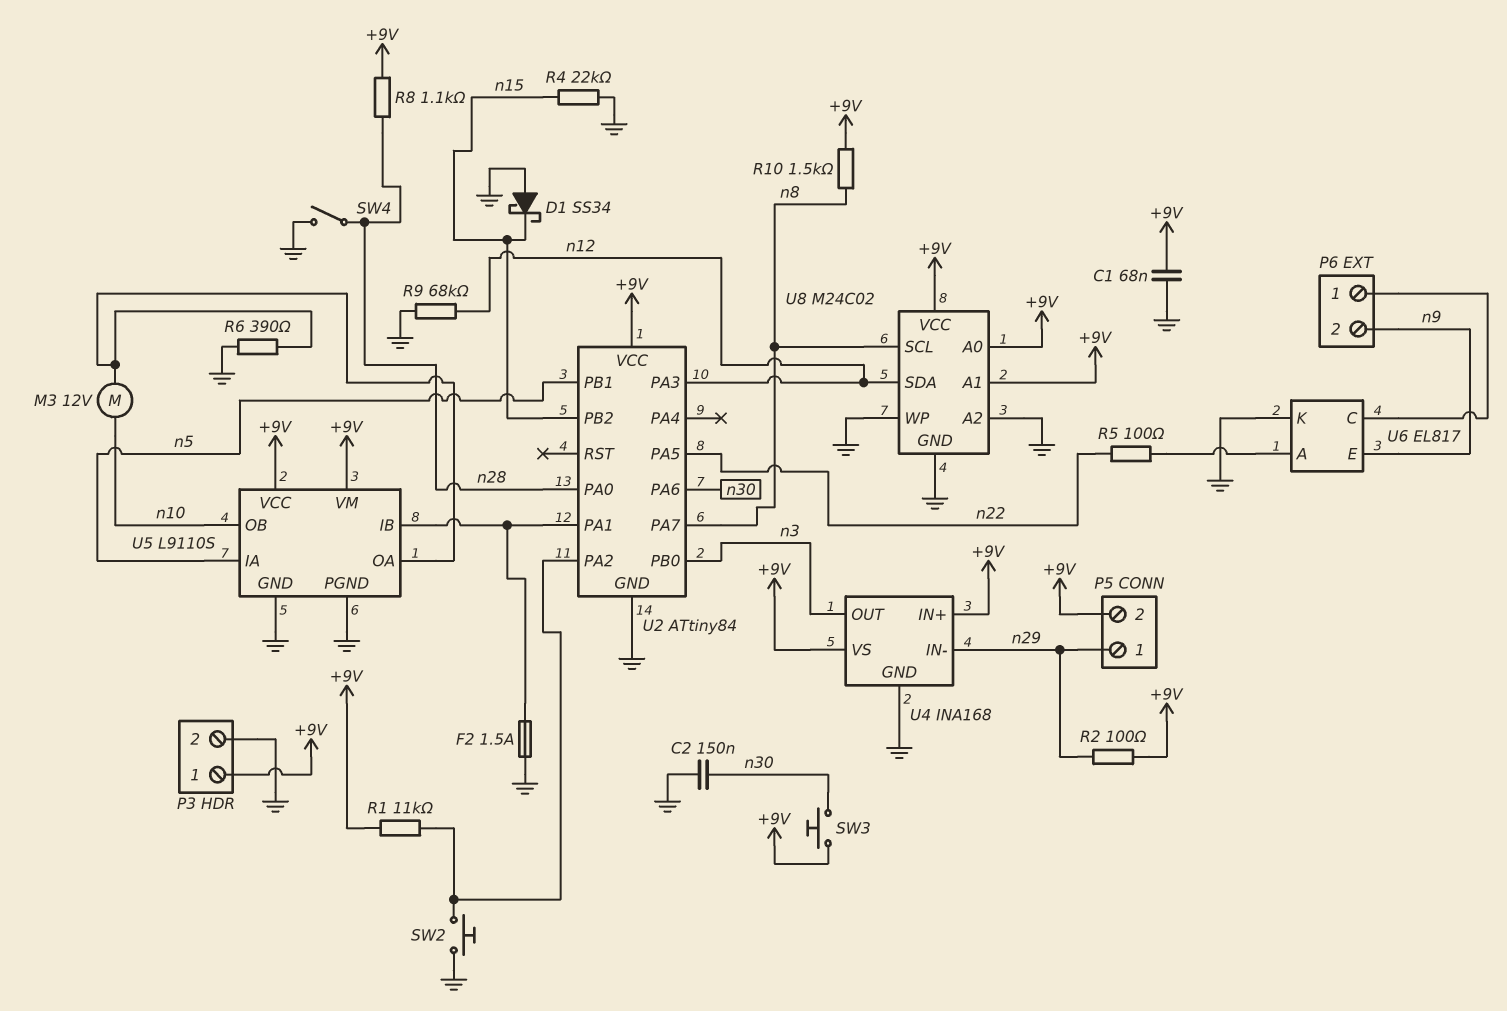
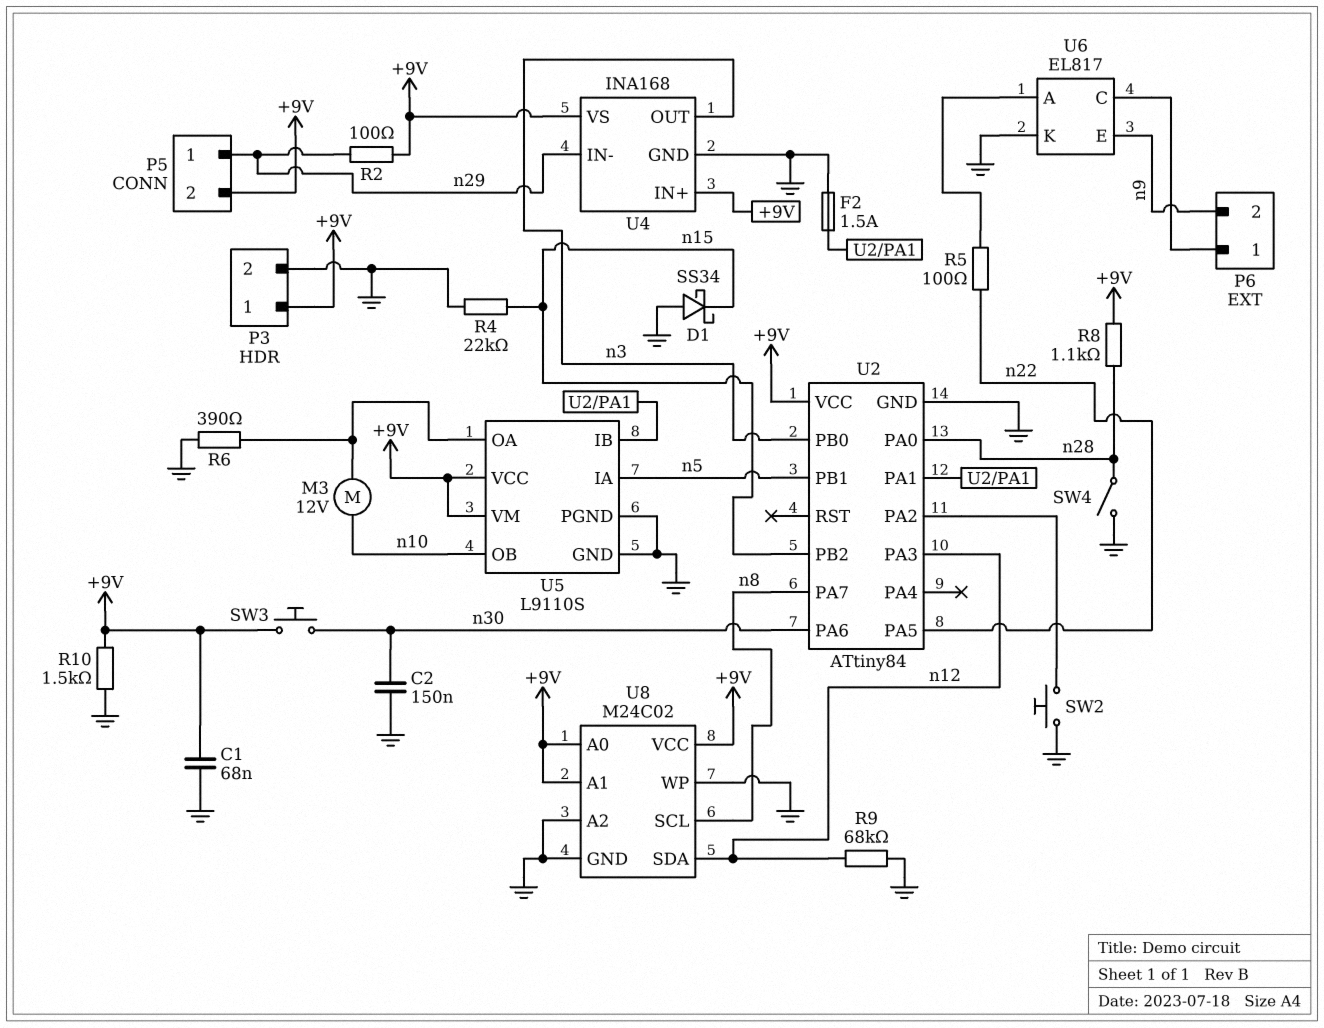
R1: 11k (+9V, U2/PA2) -> none
R10: 1.5k (+9V, n8) -> 1.5k (+9V, GND)

